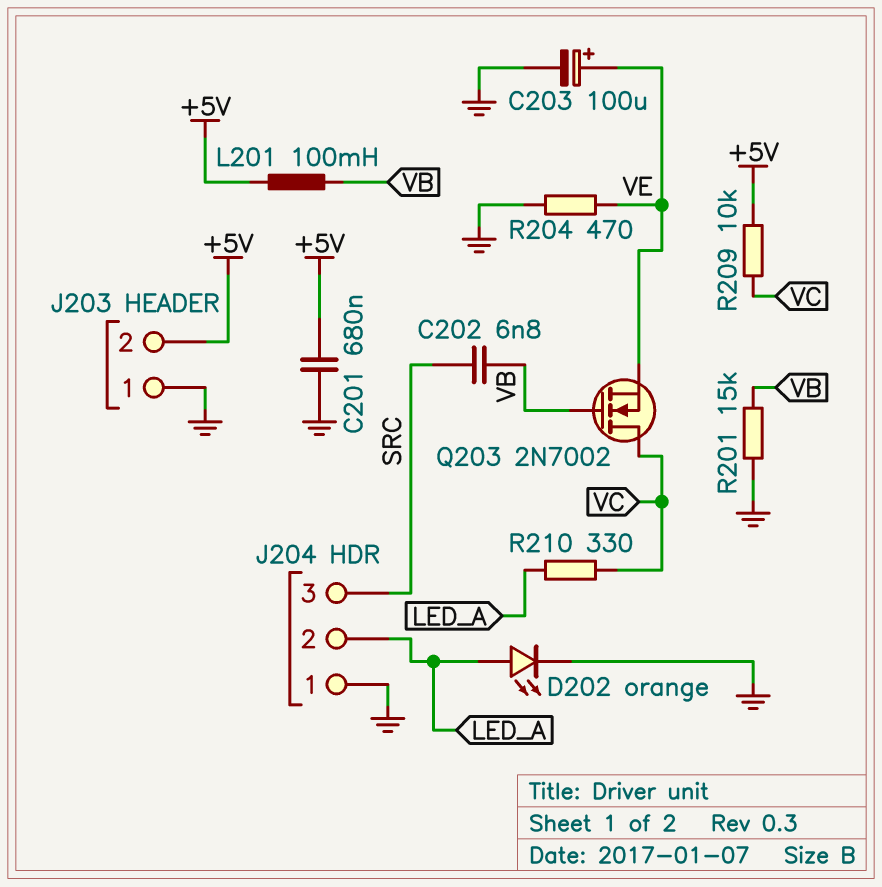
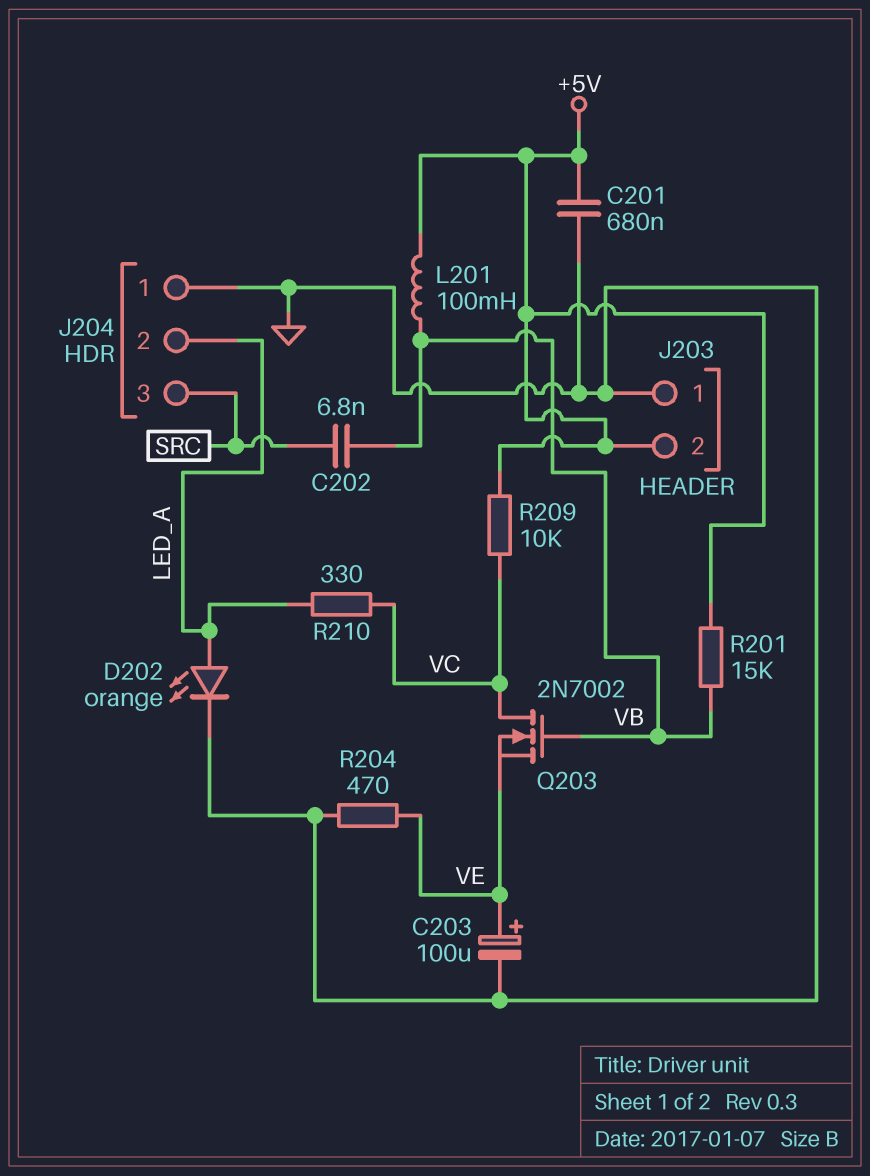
R201: 15k (GND, VB) -> 15k (+5V, VB)

